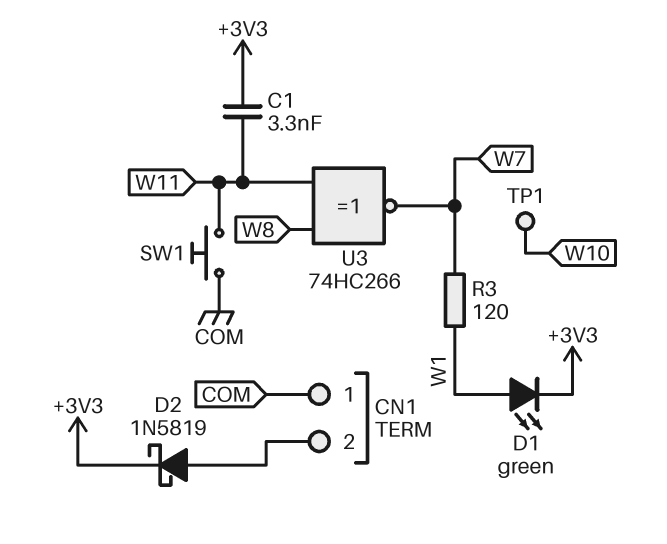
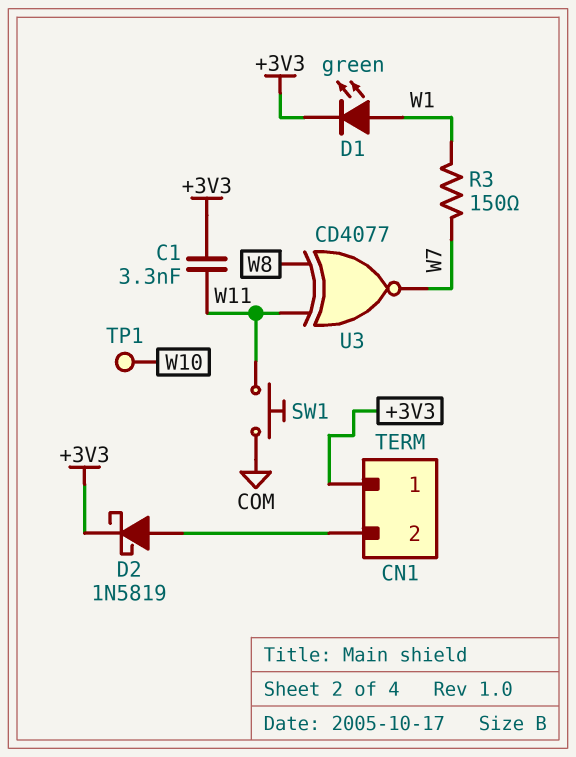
CN1 pin 1: COM -> +3V3
R3: 120 (W1, W7) -> 150 (W1, W7)
U3: XNOR 74HC266 (in W8, in W11, out W7) -> XNOR CD4077 (in W8, in W11, out W7)

